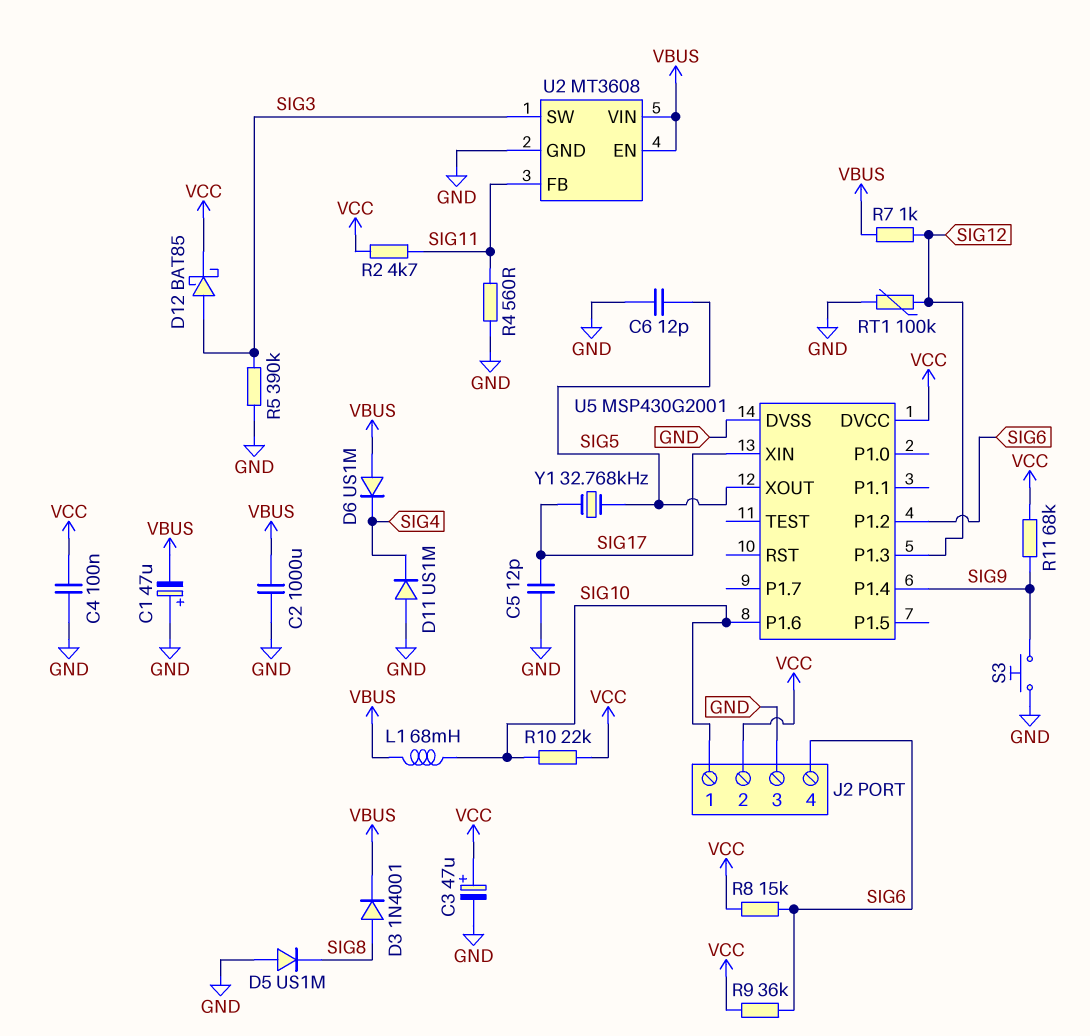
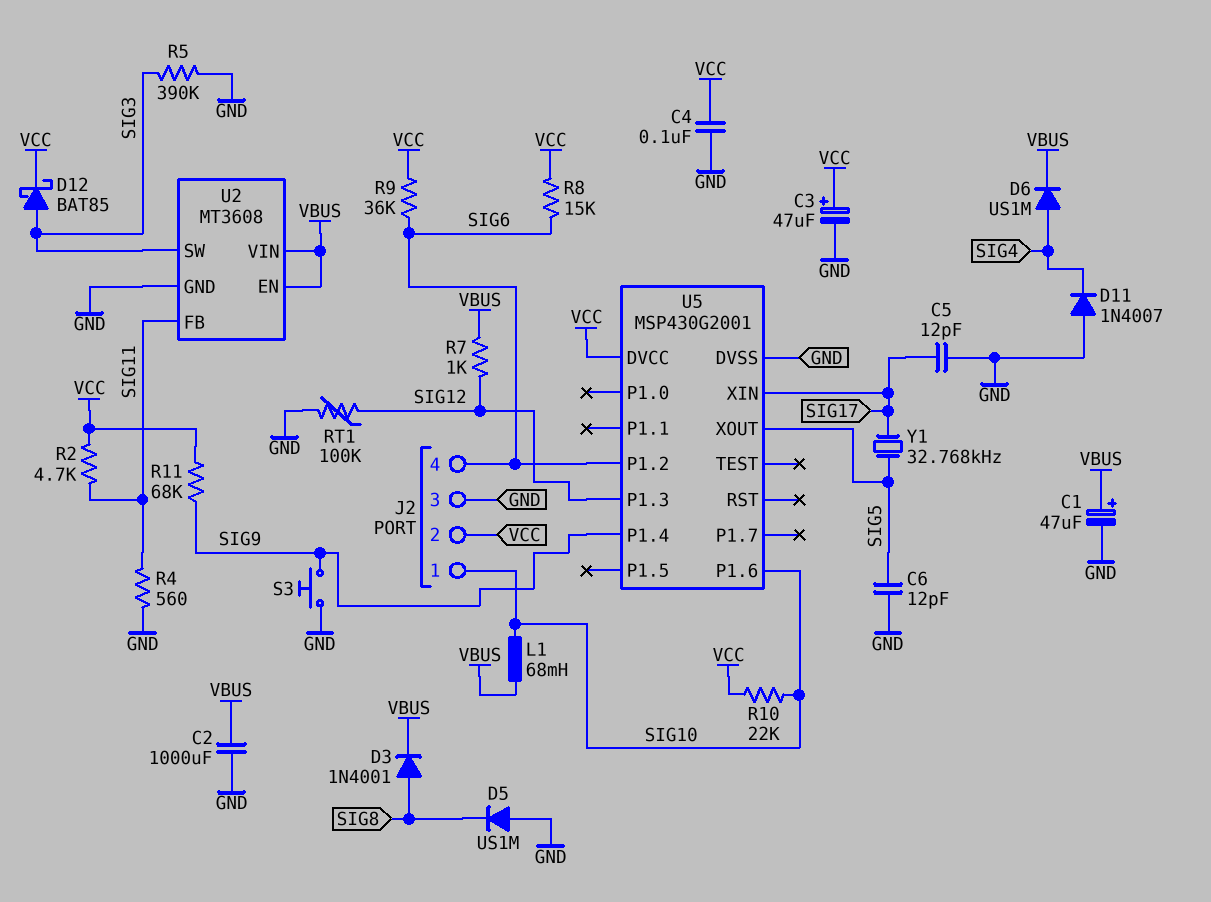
C1: 47uF (plus GND, minus VBUS) -> 47uF (plus VBUS, minus GND)
D6: diode US1M (A VBUS, K SIG4) -> diode US1M (A SIG4, K VBUS)
D11: diode US1M (A GND, K SIG4) -> diode 1N4007 (A GND, K SIG4)

